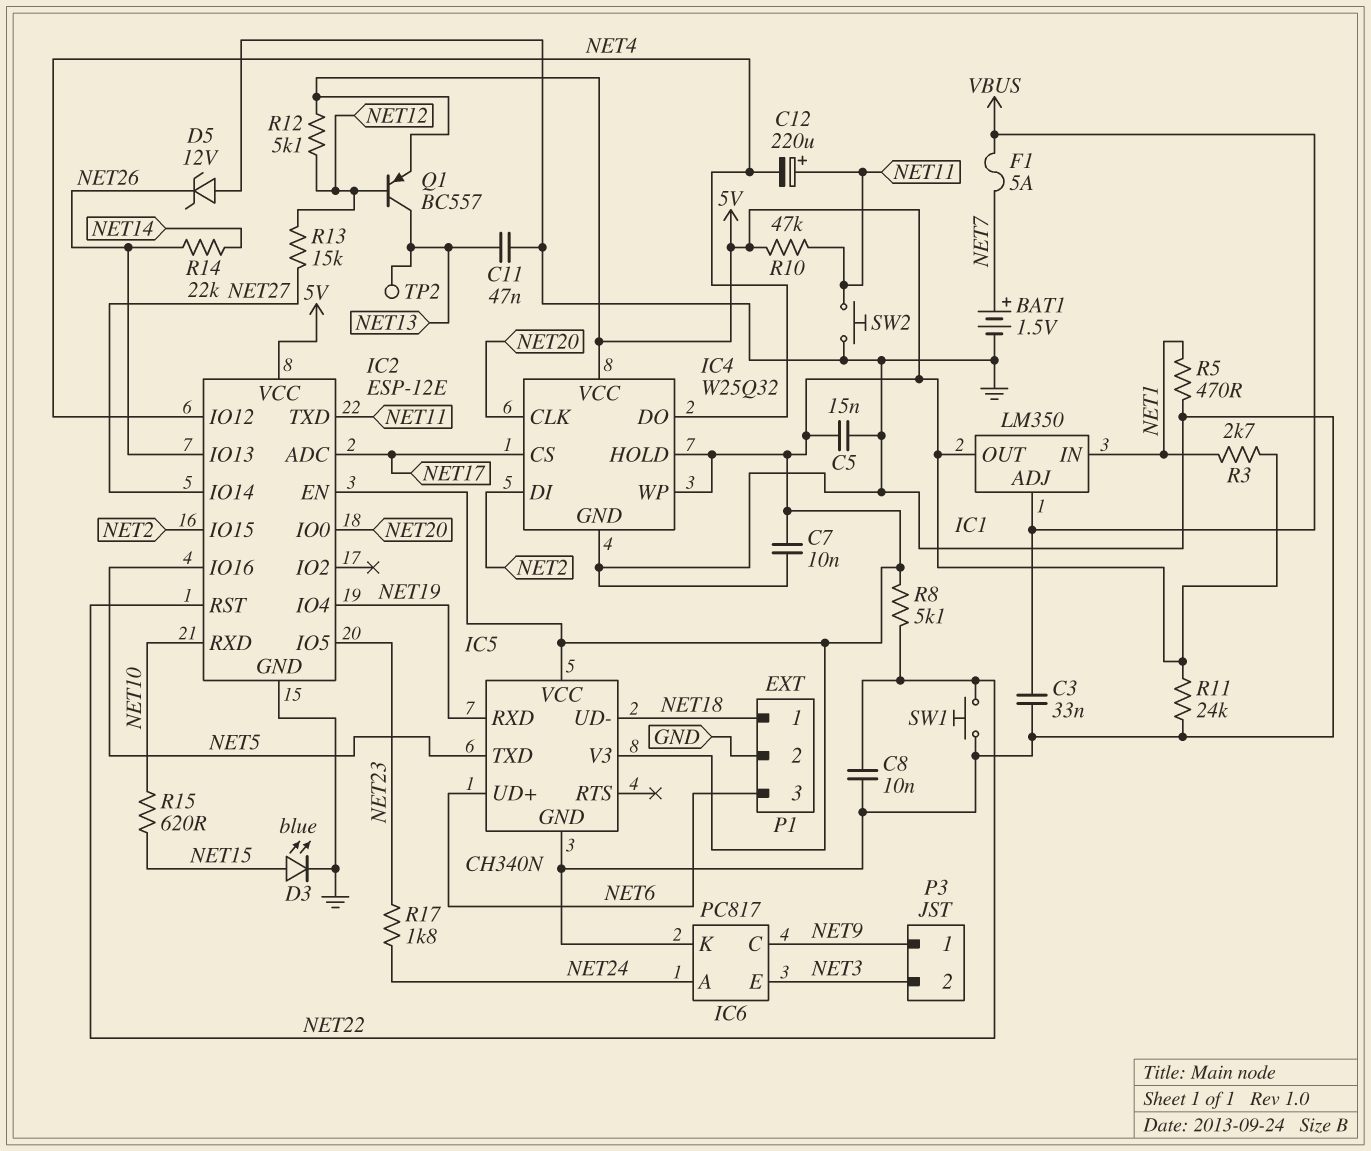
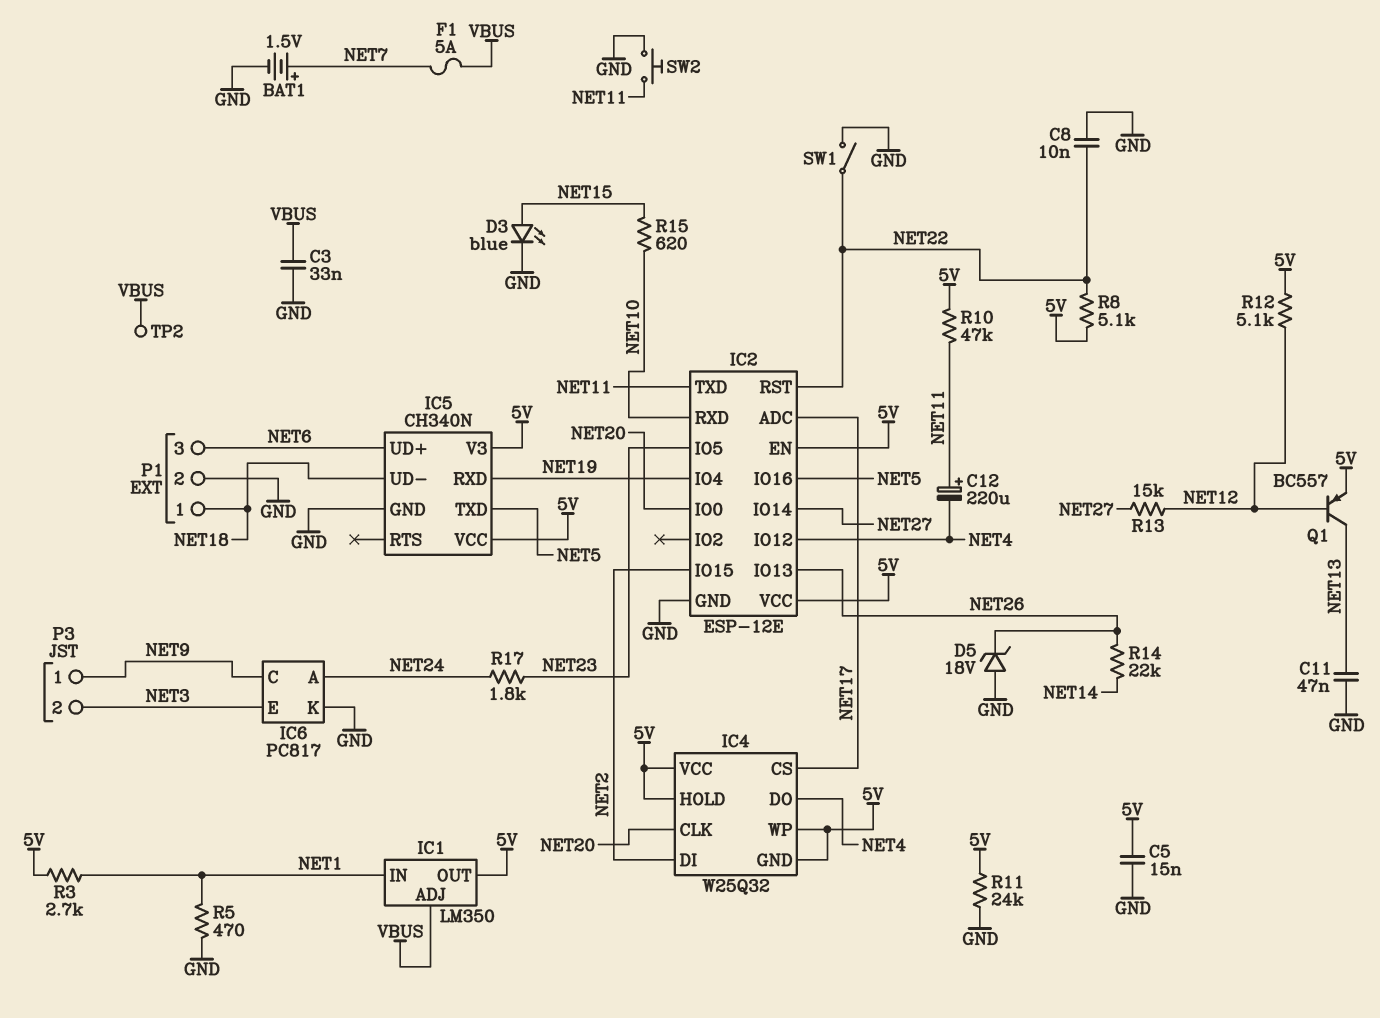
C7: 10nF (5V, GND) -> none
D5: zener 12V (A GND, K NET26) -> zener 18V (A GND, K NET26)
IC4 pin GND: GND -> 5V
SW1: button (GND, NET22) -> switch (GND, NET22)
TP2: test point (NET13) -> test point (VBUS)

